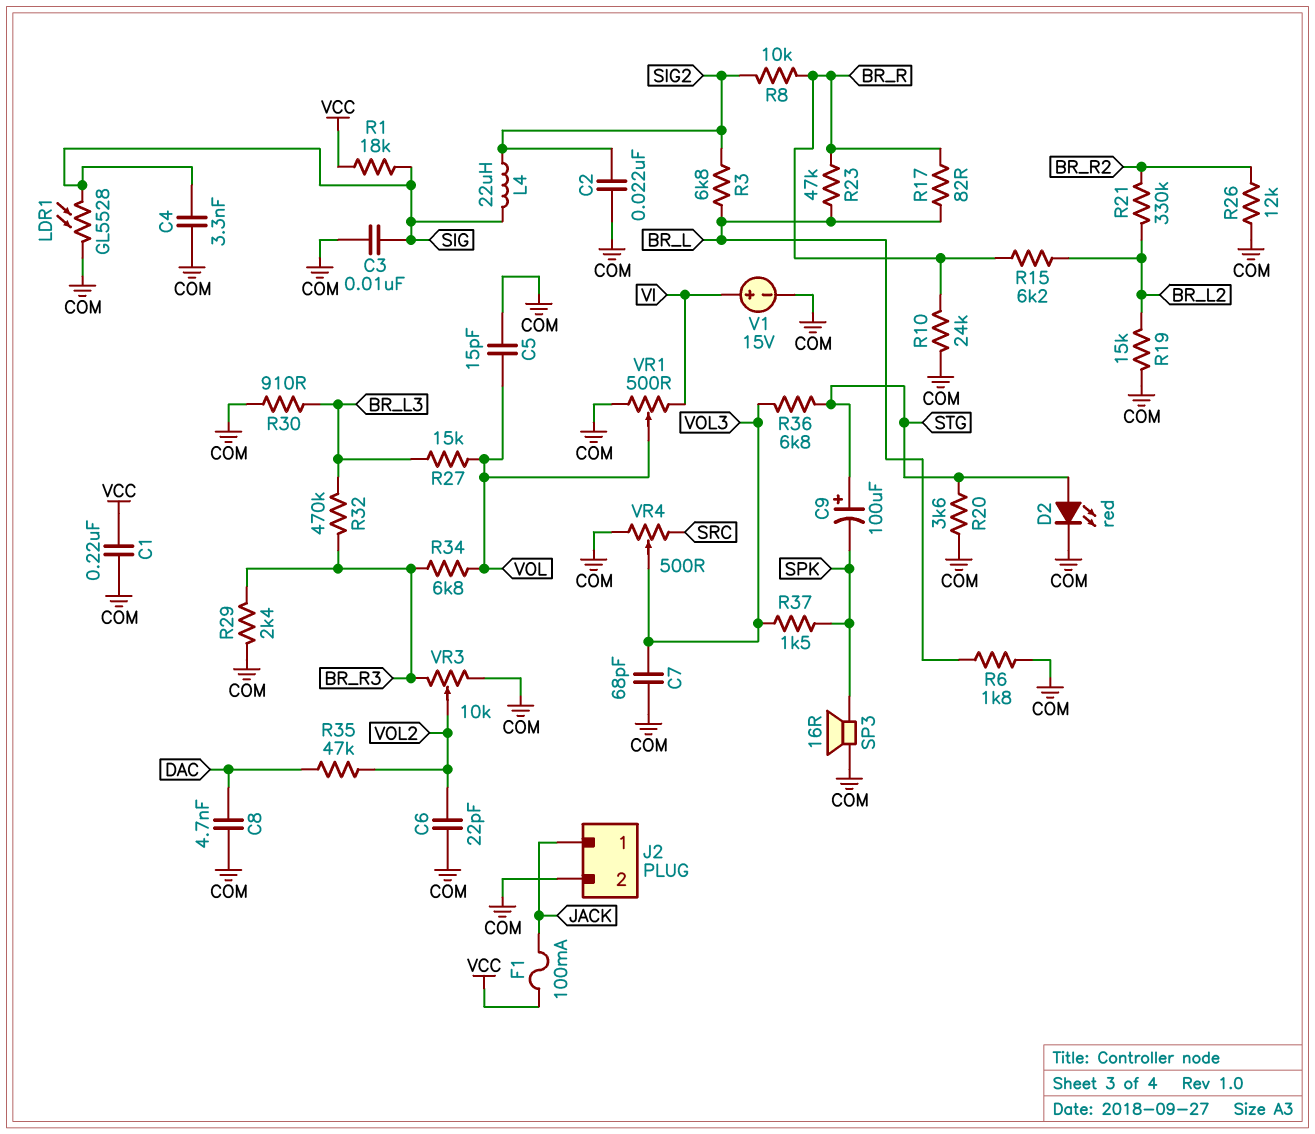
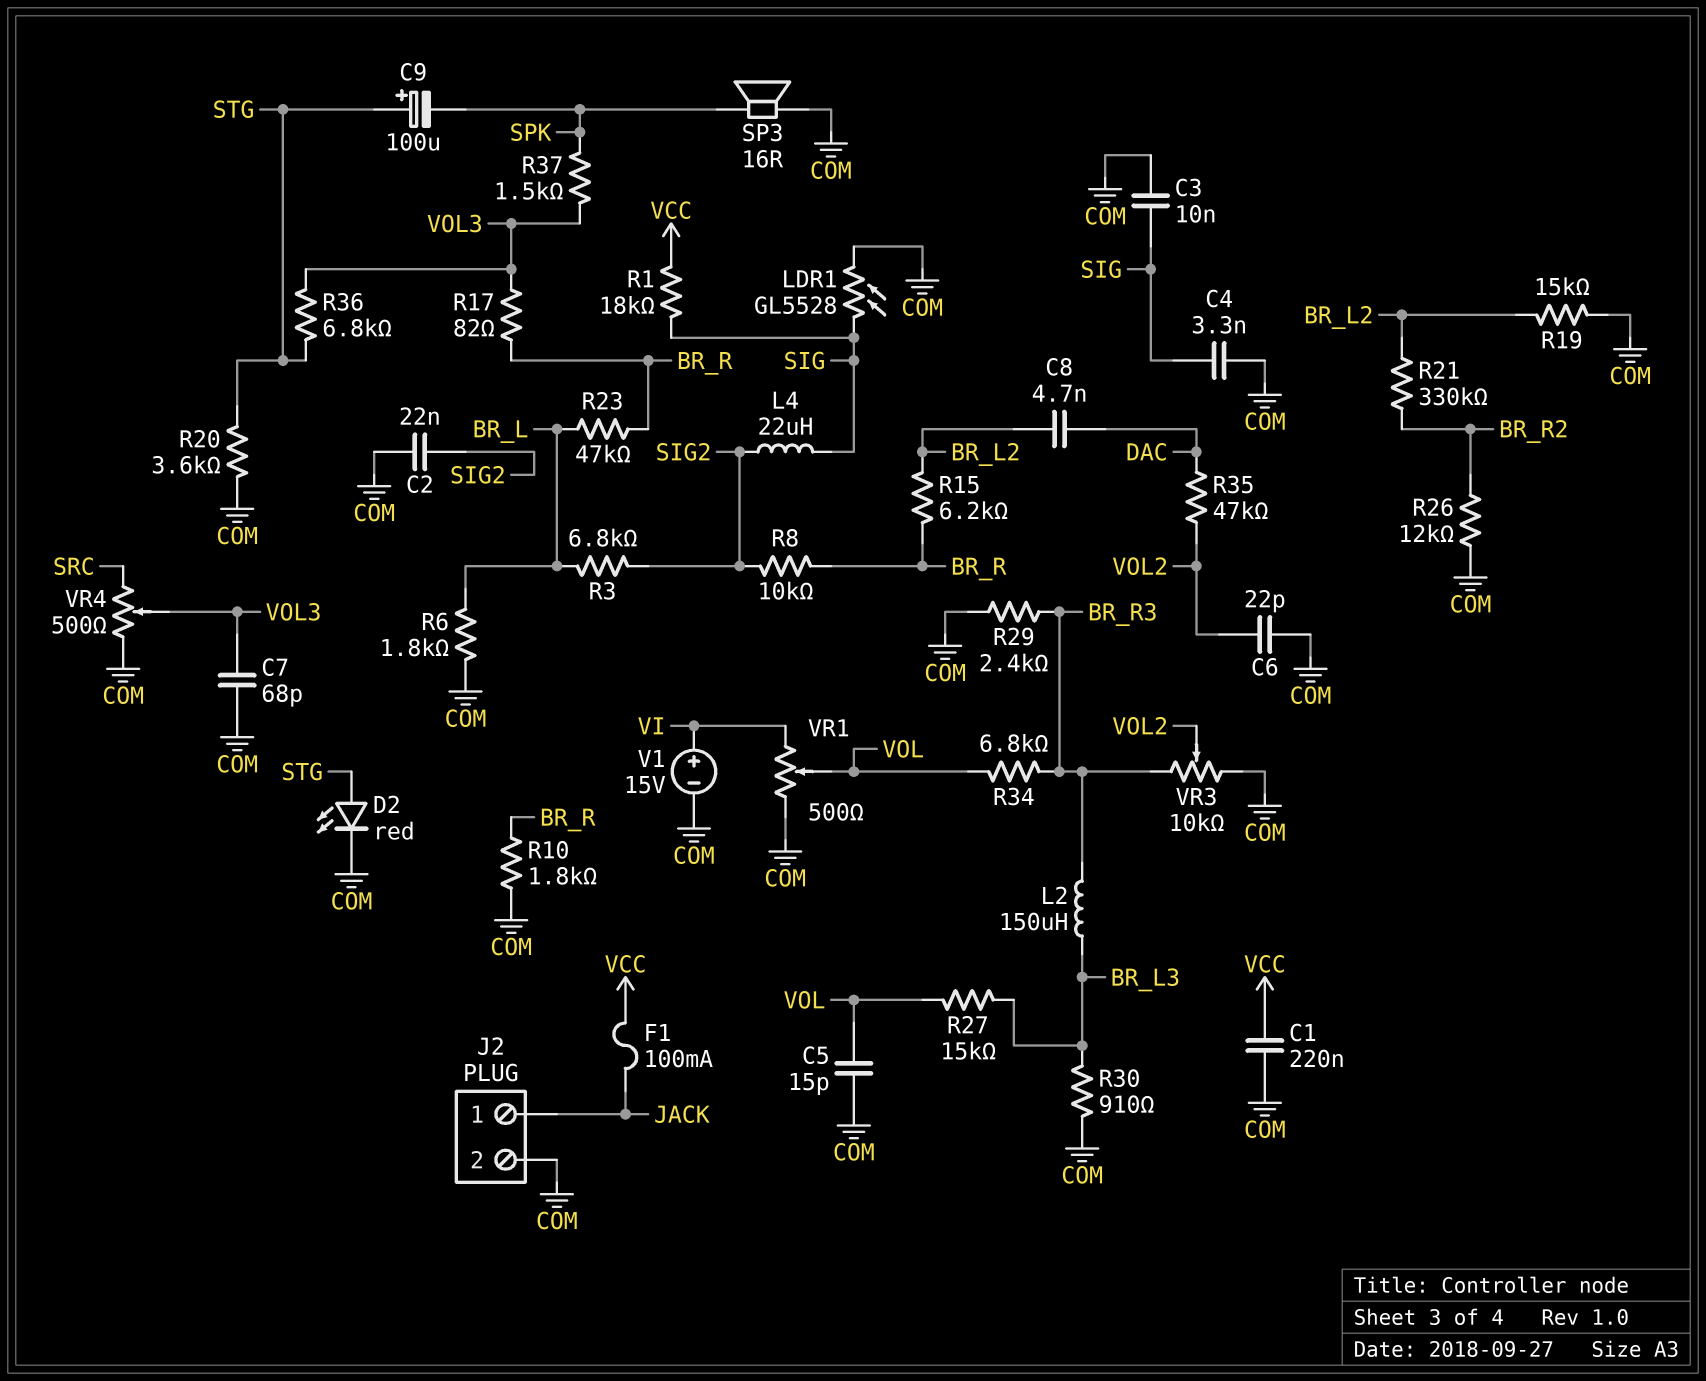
C8: 4.7nF (COM, DAC) -> 4.7nF (BR_L2, DAC)
L2: none -> 150uH (BR_L3, BR_R3)
R10: 24k (BR_R, COM) -> 1.8k (BR_R, COM)
R17: 82 (BR_L, BR_R) -> 82 (BR_R, VOL3)
R32: 470k (BR_L3, BR_R3) -> none

